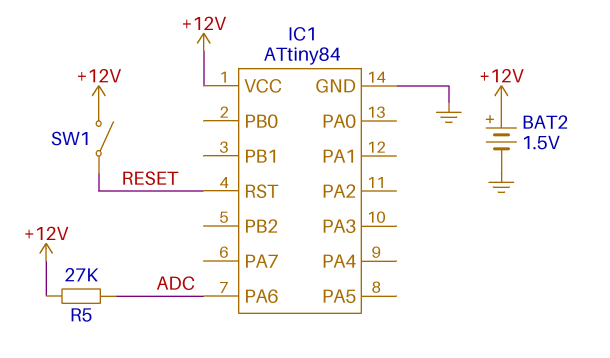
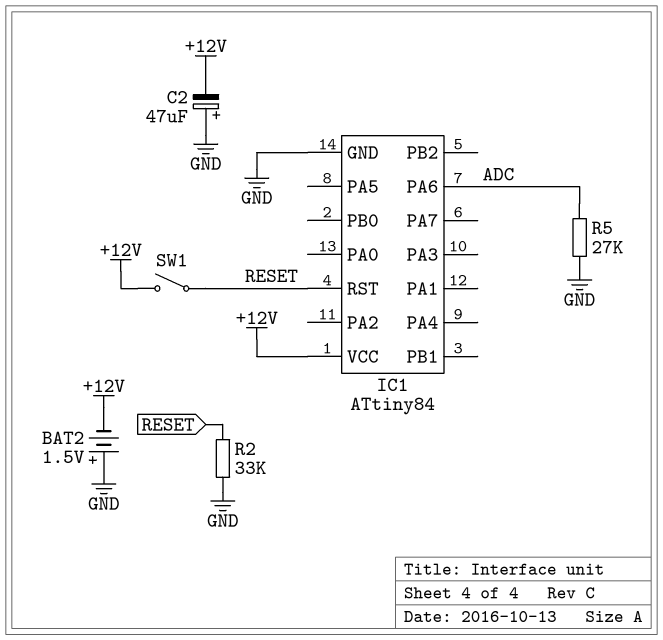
BAT2: 1.5V (plus +12V, minus GND) -> 1.5V (plus GND, minus +12V)
C2: none -> 47uF (plus GND, minus +12V)
R2: none -> 33k (GND, RESET)
R5: 27k (+12V, ADC) -> 27k (ADC, GND)

